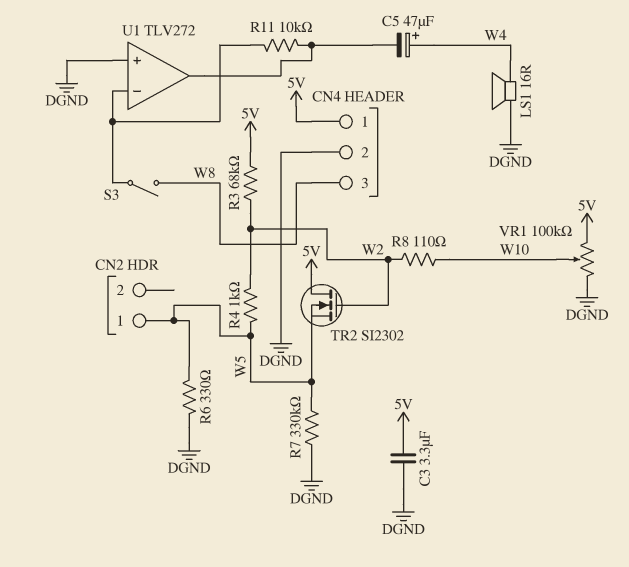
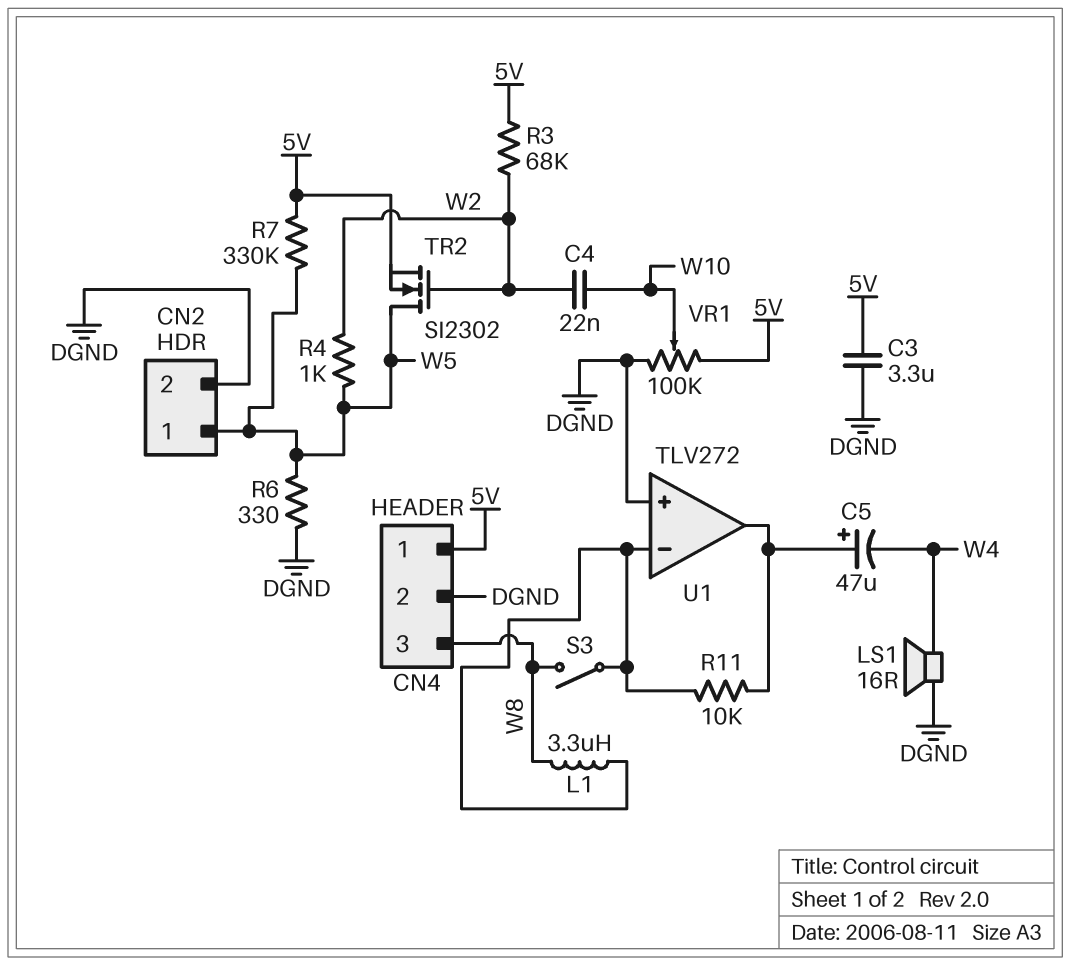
C4: none -> 22nF (W2, W10)
C5: 47uF (plus W4, minus U1/out) -> 47uF (plus U1/out, minus W4)
CN2 pin 2: none -> DGND
L1: none -> 3.3uH (U1/in-, W8)
R7: 330k (DGND, W5) -> 330k (5V, W5)
R8: 110 (W2, W10) -> none
TR2: NMOS SI2302 (G W2, D 5V, S W5) -> NMOS SI2302 (G W2, D W5, S 5V)

